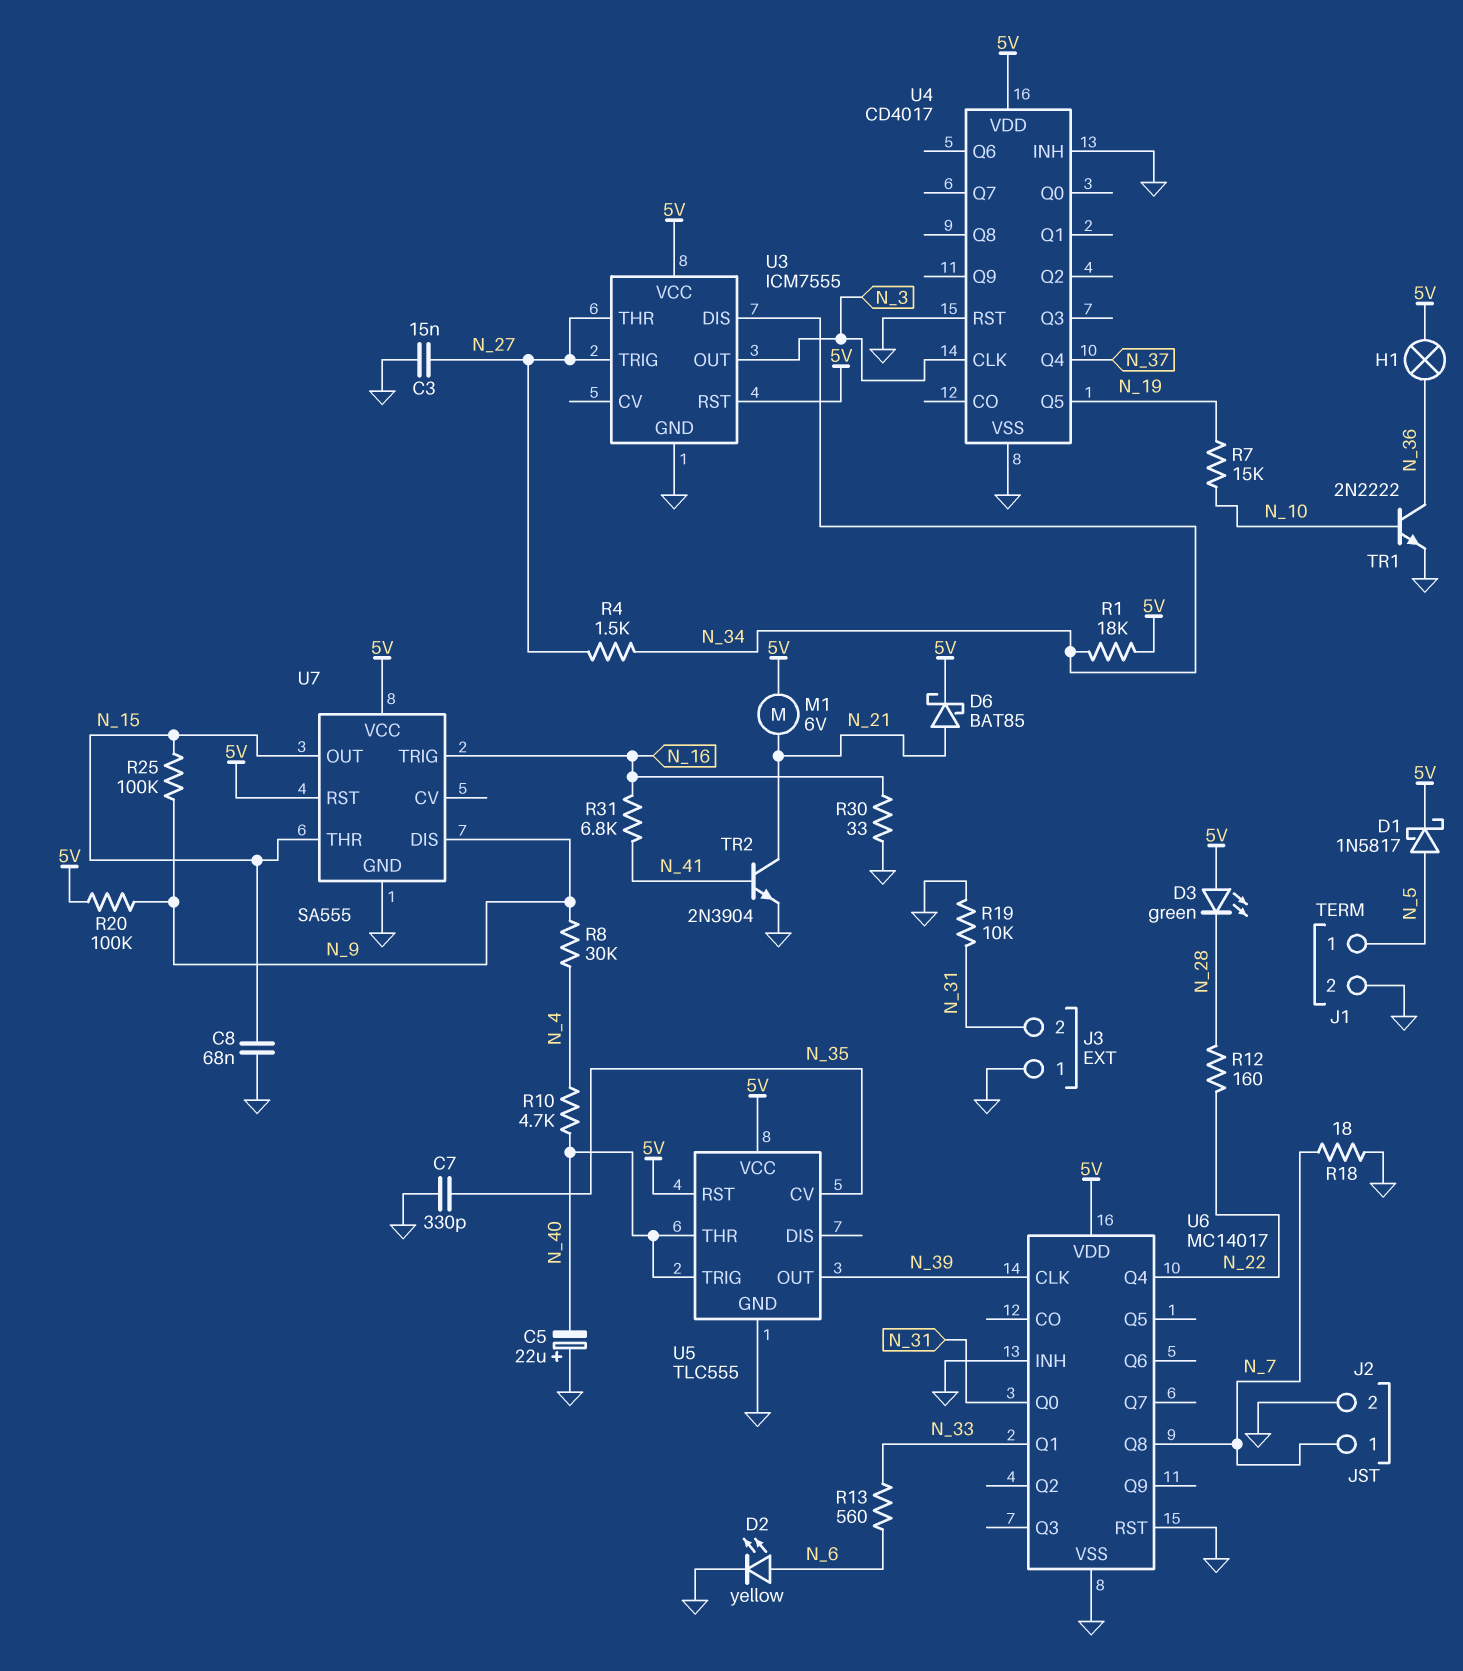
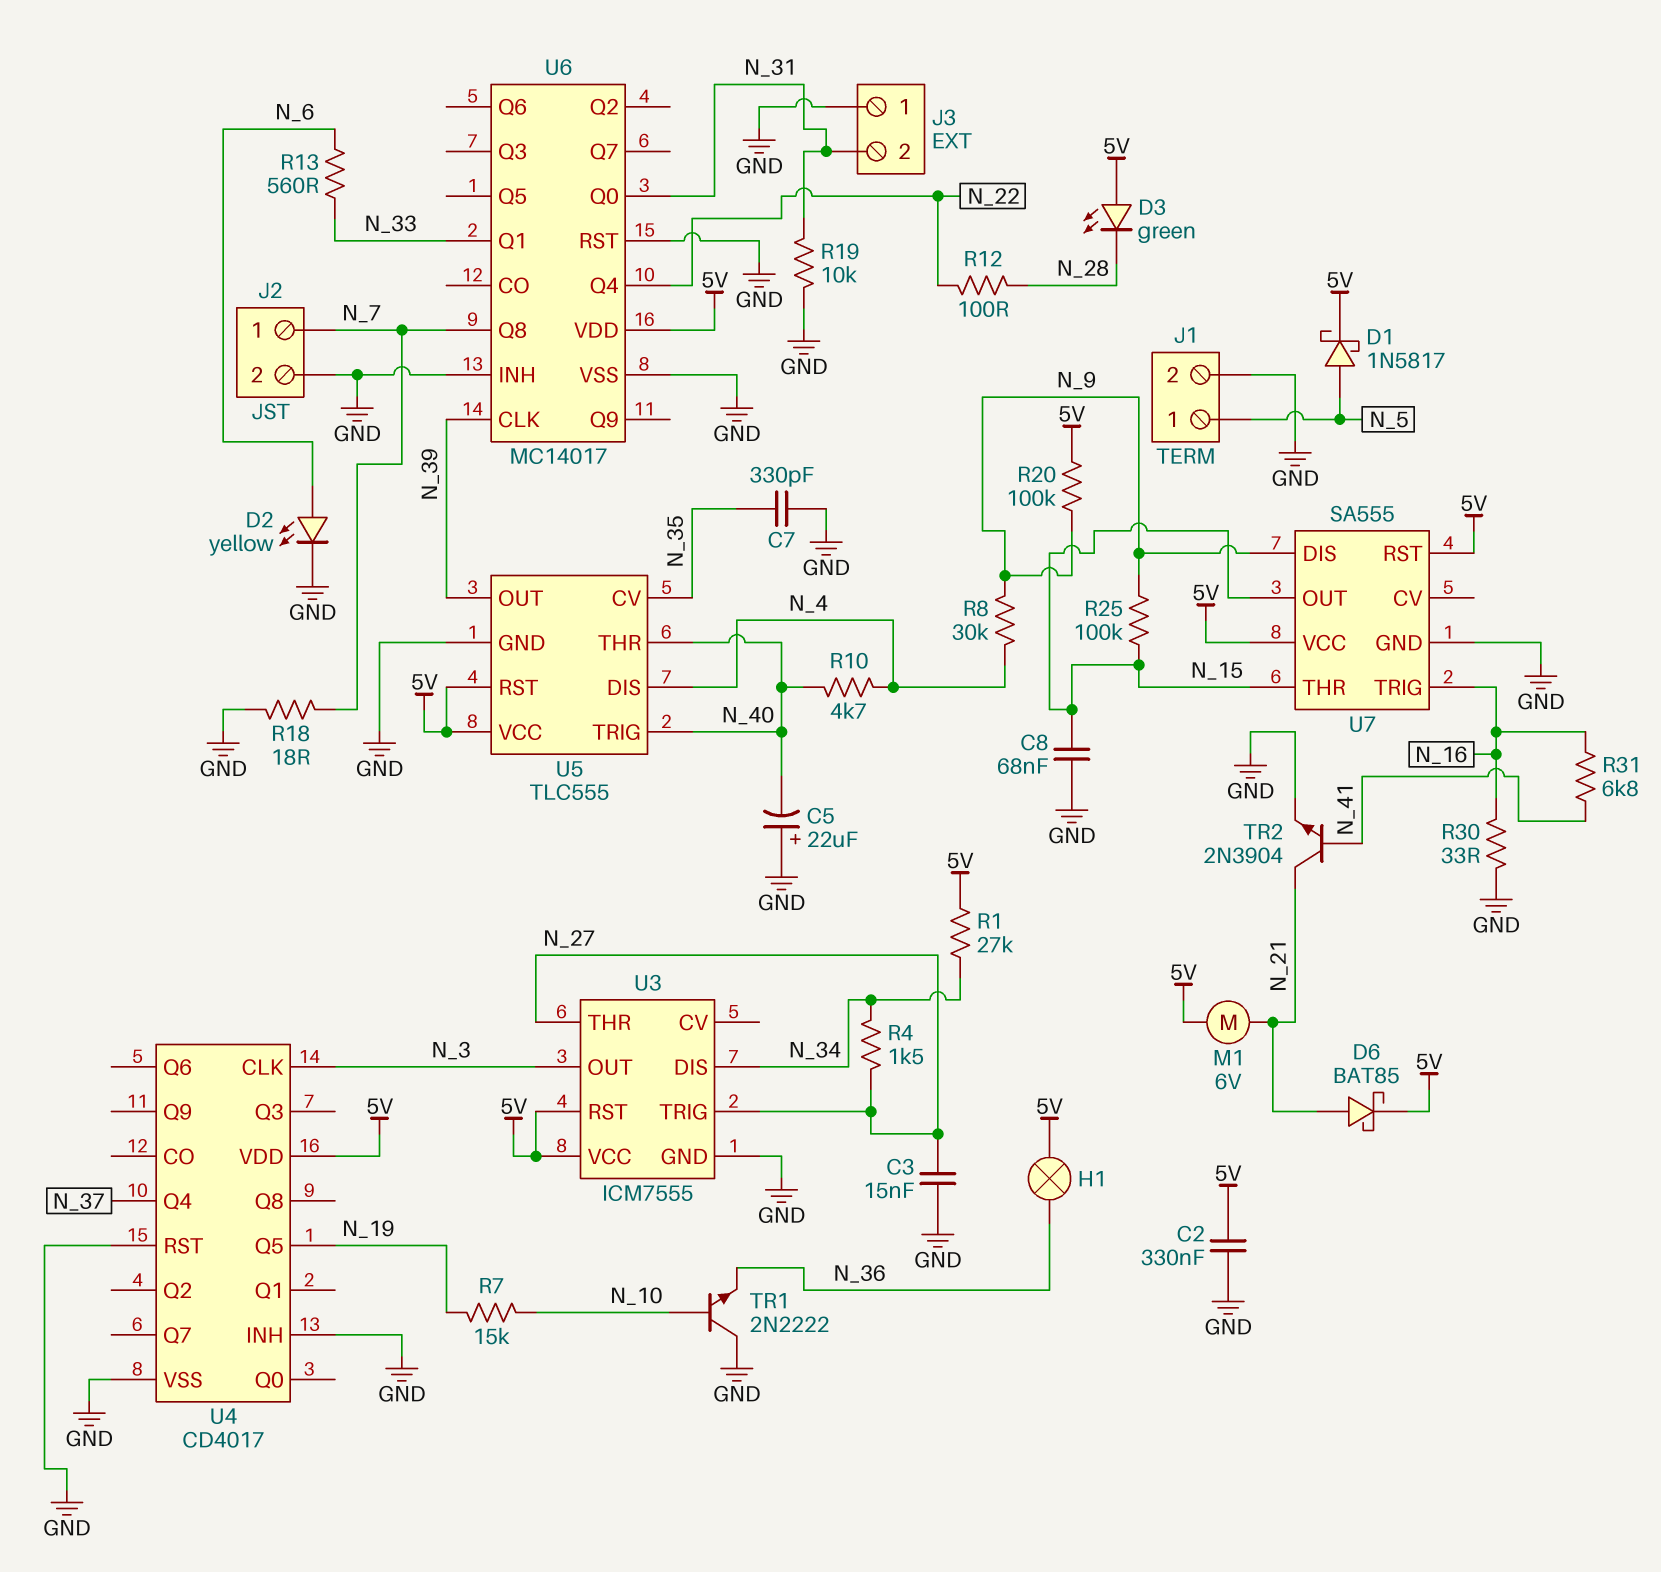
C2: none -> 330nF (5V, GND)
R1: 18k (5V, N_34) -> 27k (5V, N_34)
R12: 160 (N_22, N_28) -> 100 (N_22, N_28)
TR1: NPN 2N2222 (B N_10, C N_36, E GND) -> NPN 2N2222 (B N_10, C GND, E N_36)
U5 pin DIS: none -> N_4

